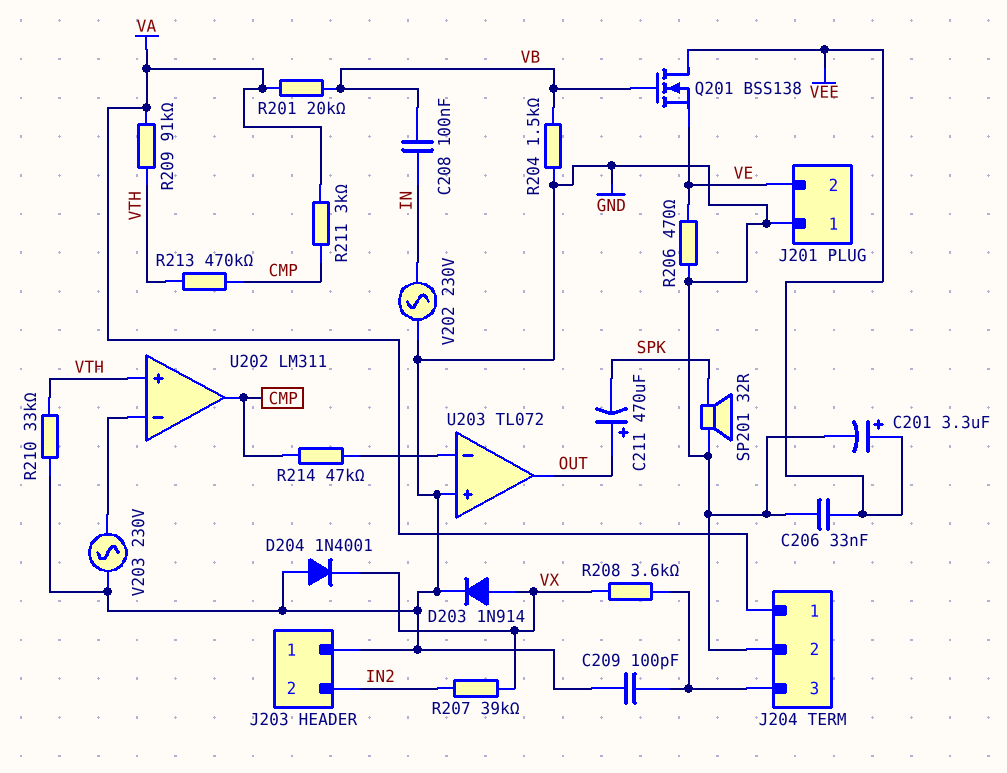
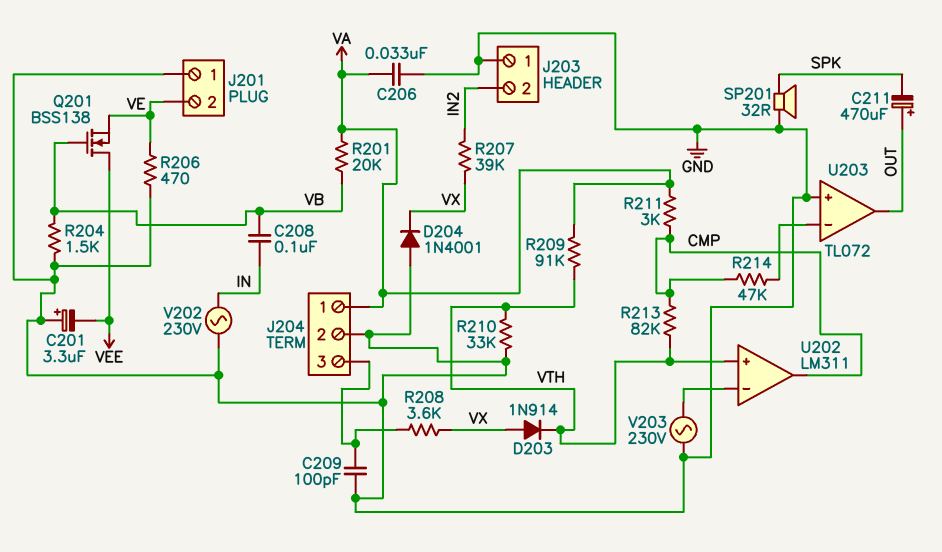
C201: 3.3uF (plus VEE, minus GND) -> 3.3uF (plus GND, minus VEE)
C206: 33nF (GND, VEE) -> 33nF (GND, VA)
D203: diode 1N914 (A VX, K GND) -> diode 1N914 (A VX, K VTH)
R213: 470k (CMP, VTH) -> 82k (CMP, VTH)

